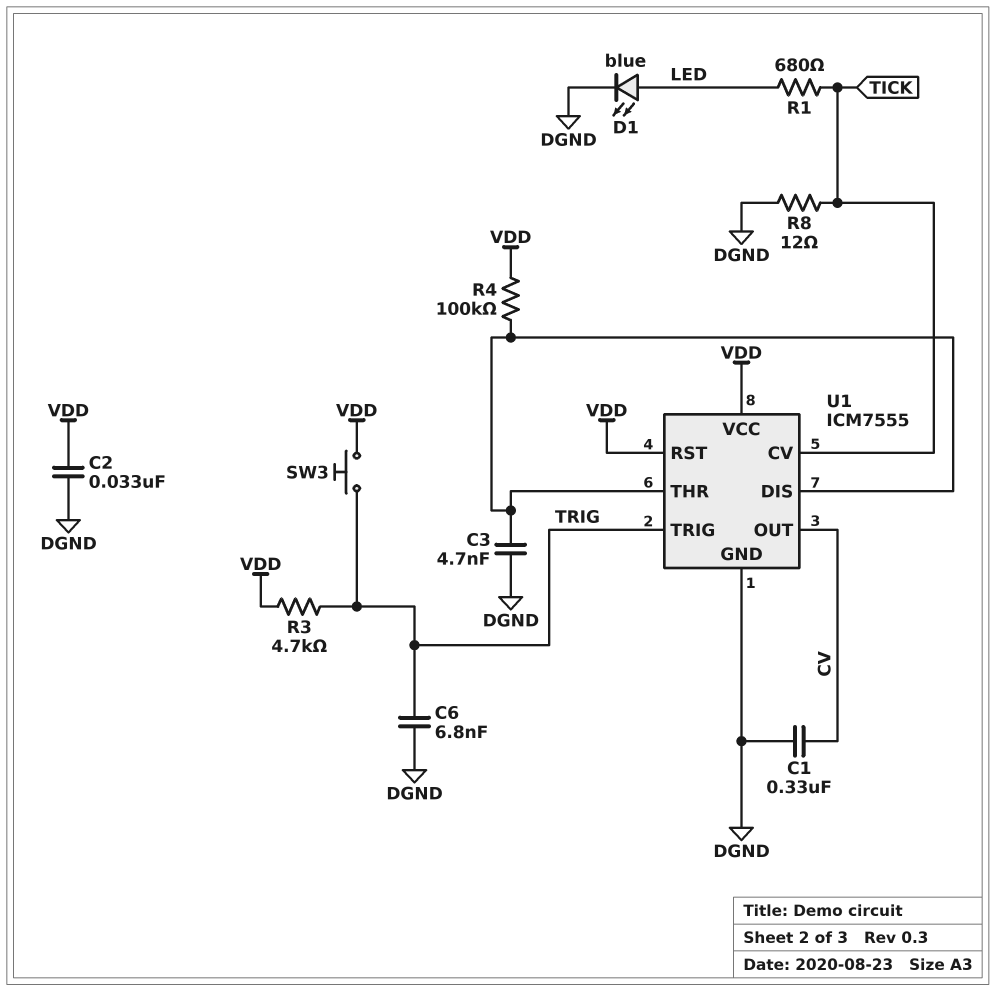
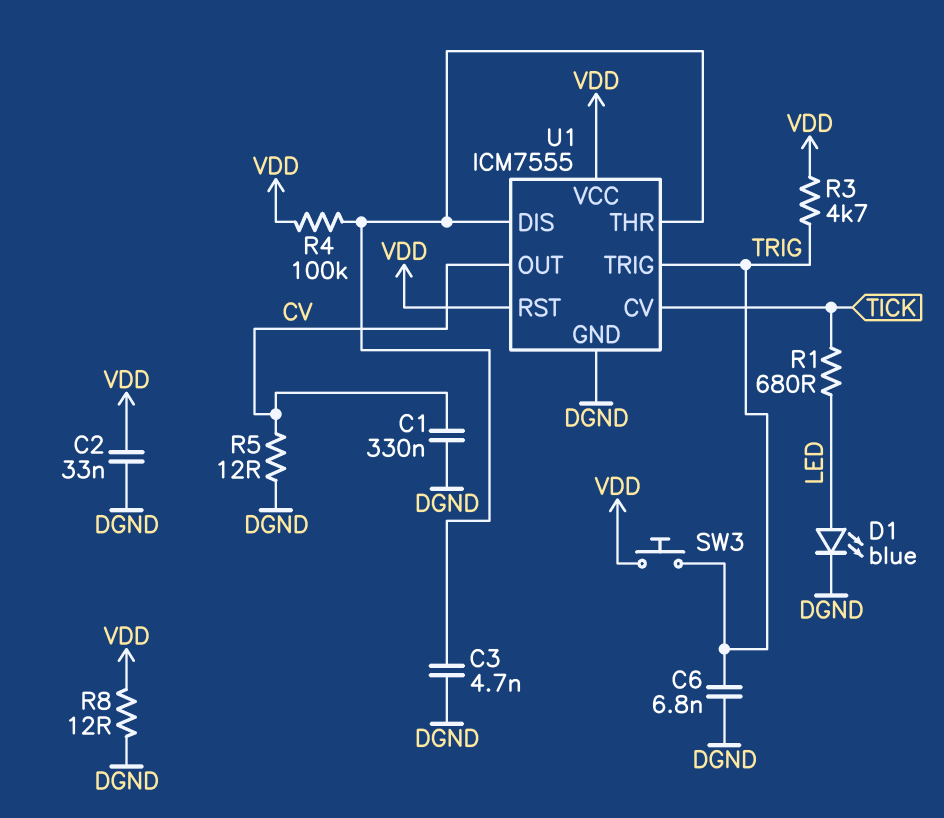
R5: none -> 12 (CV, DGND)
R8: 12 (DGND, TICK) -> 12 (DGND, VDD)

